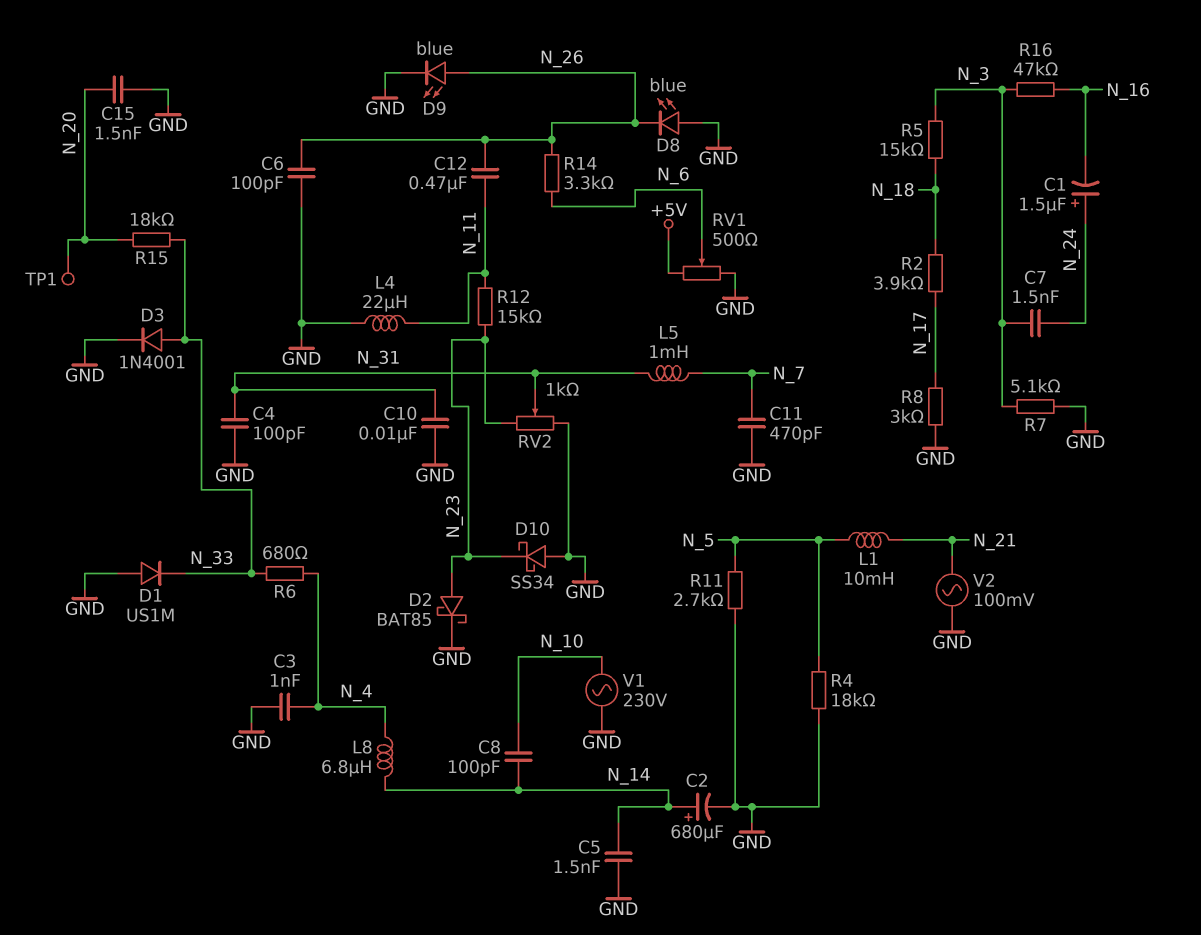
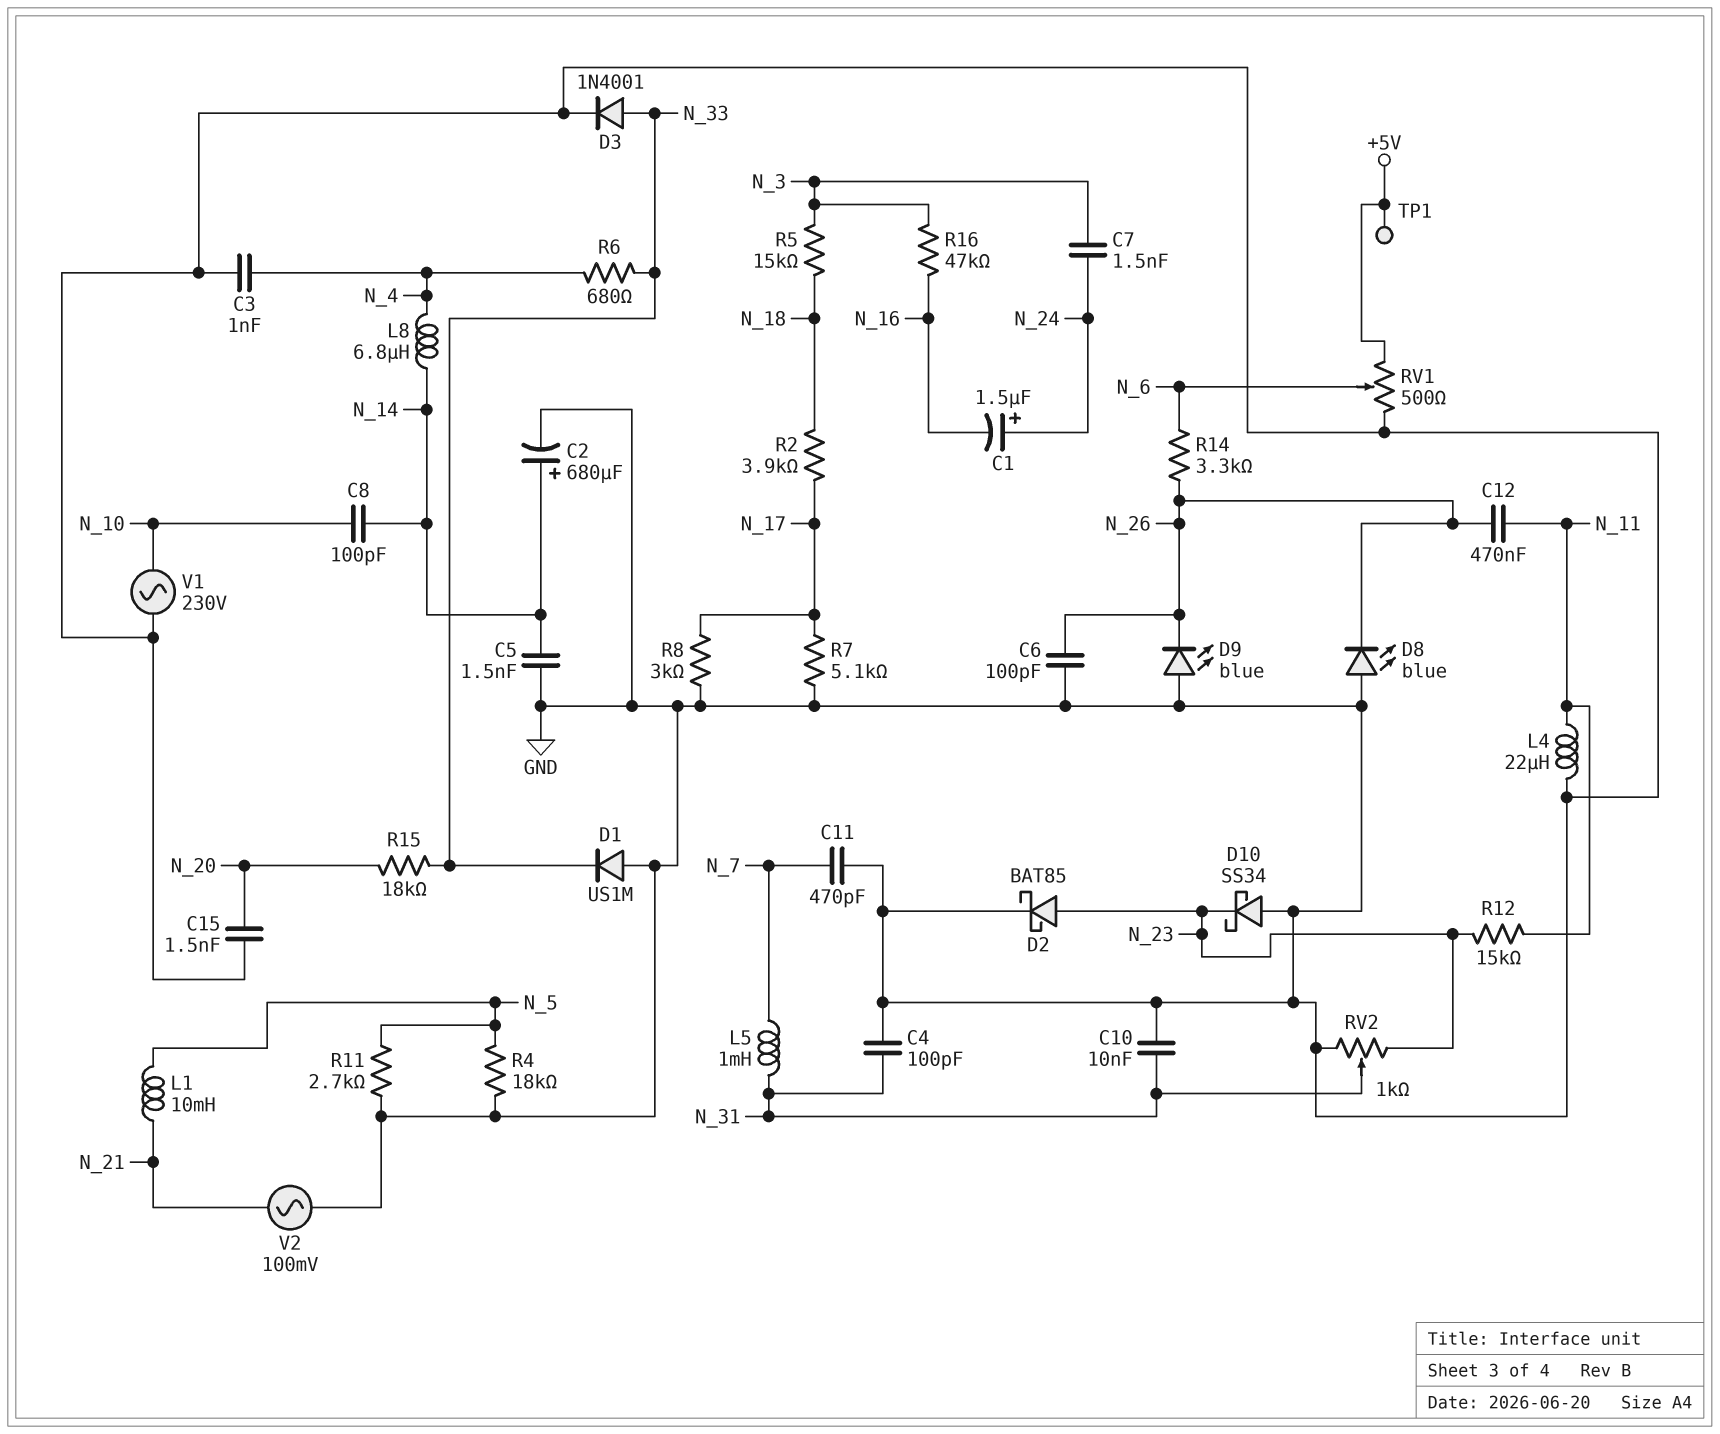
D9: LED blue (A N_26, K GND) -> LED blue (A GND, K N_26)
R7: 5.1k (GND, N_3) -> 5.1k (GND, N_17)
TP1: test point (N_20) -> test point (+5V)

